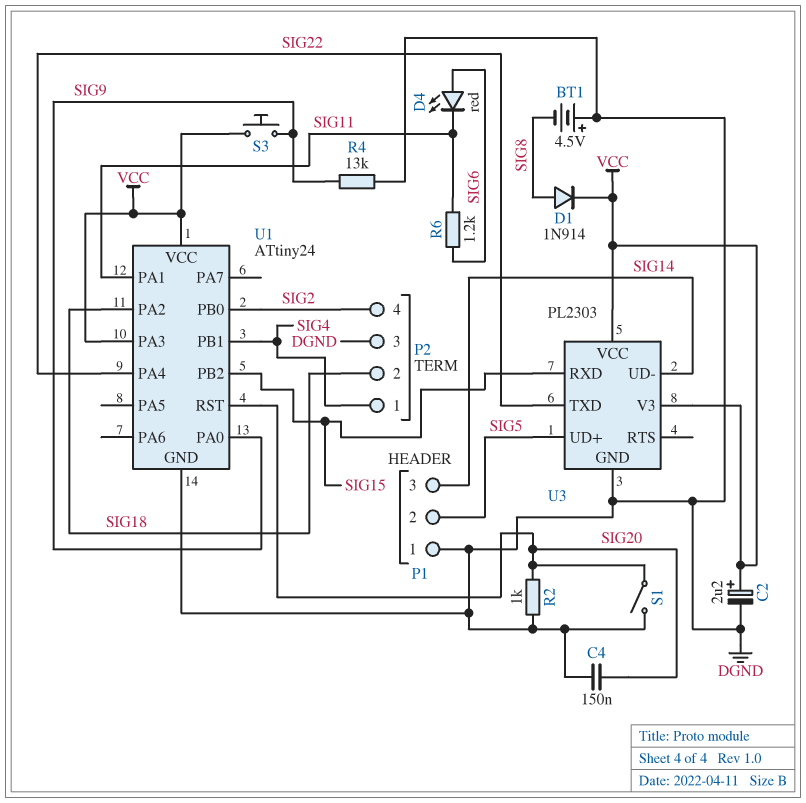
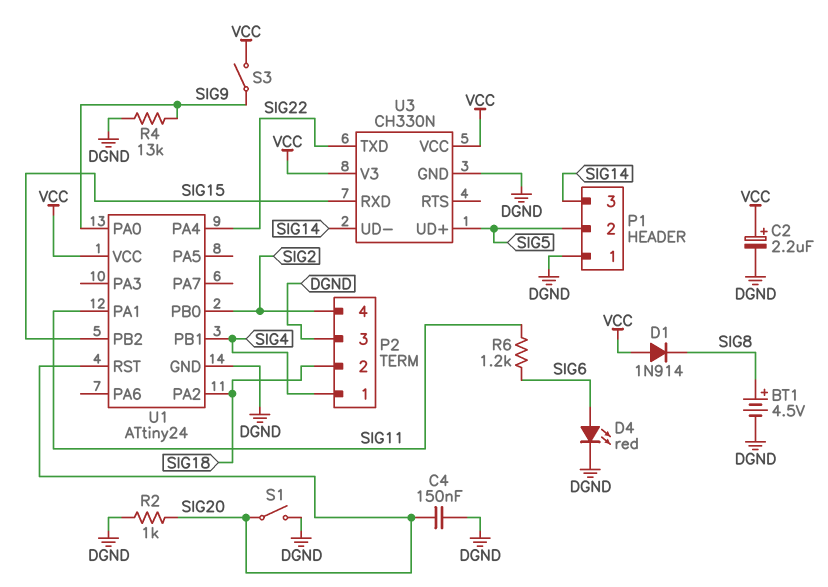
BT1: 4.5V (plus DGND, minus SIG8) -> 4.5V (plus SIG8, minus DGND)
D1: diode 1N914 (A SIG8, K VCC) -> diode 1N914 (A VCC, K SIG8)
D4: LED red (A SIG6, K SIG11) -> LED red (A SIG6, K DGND)
S3: button (SIG9, VCC) -> switch (SIG9, VCC)
U1 pin PA3: VCC -> none
U3: PL2303 -> CH330N

